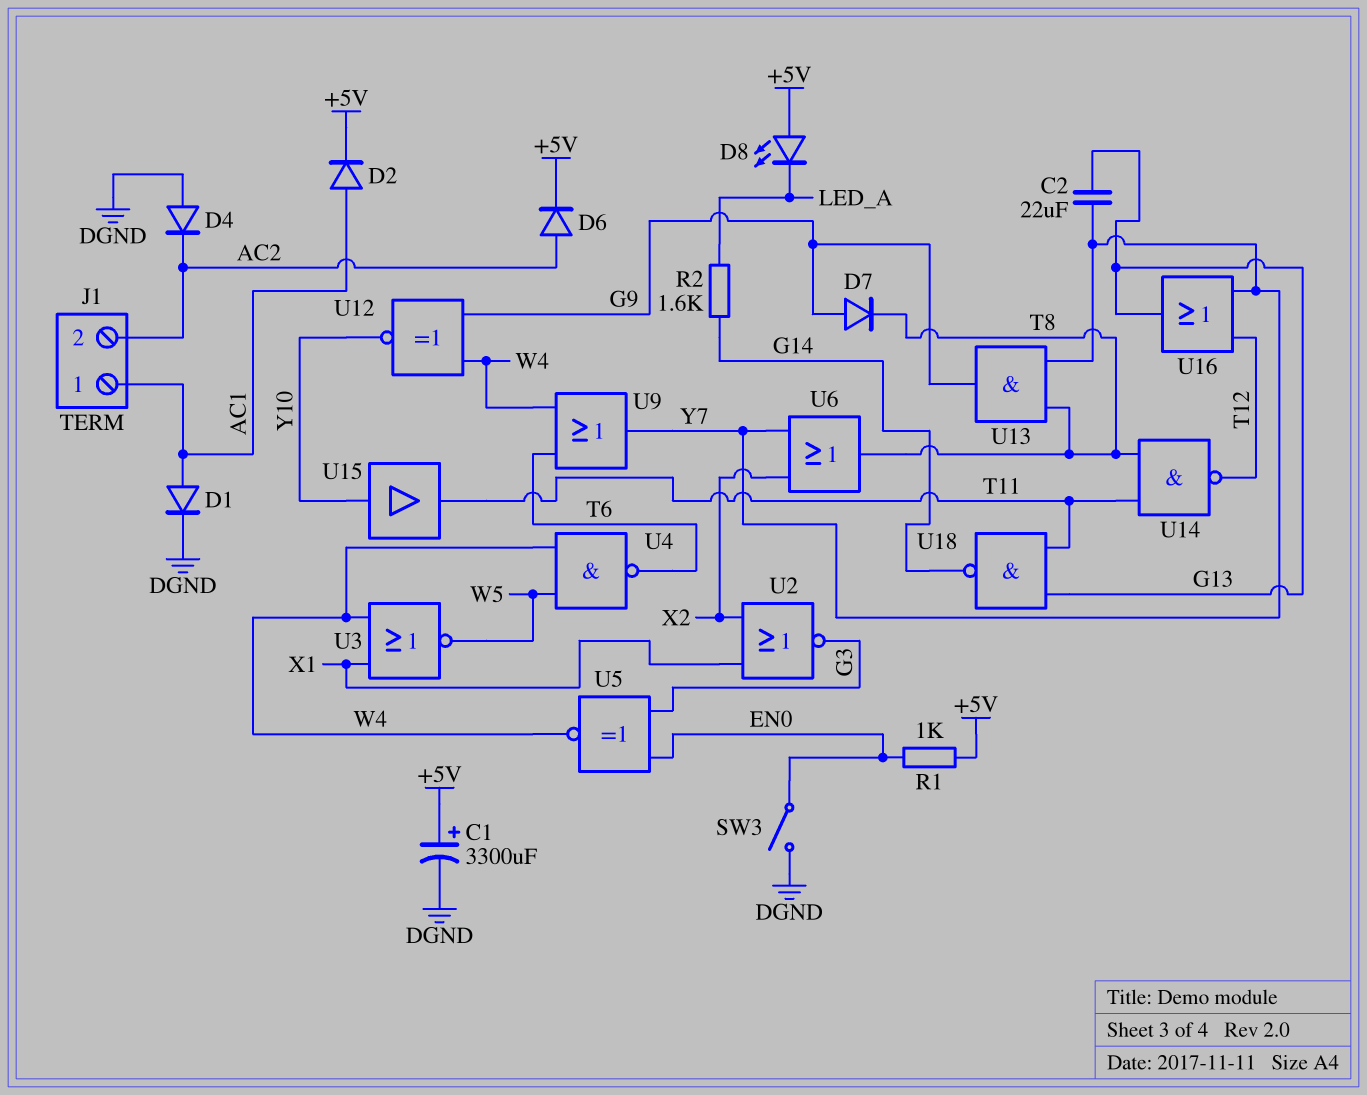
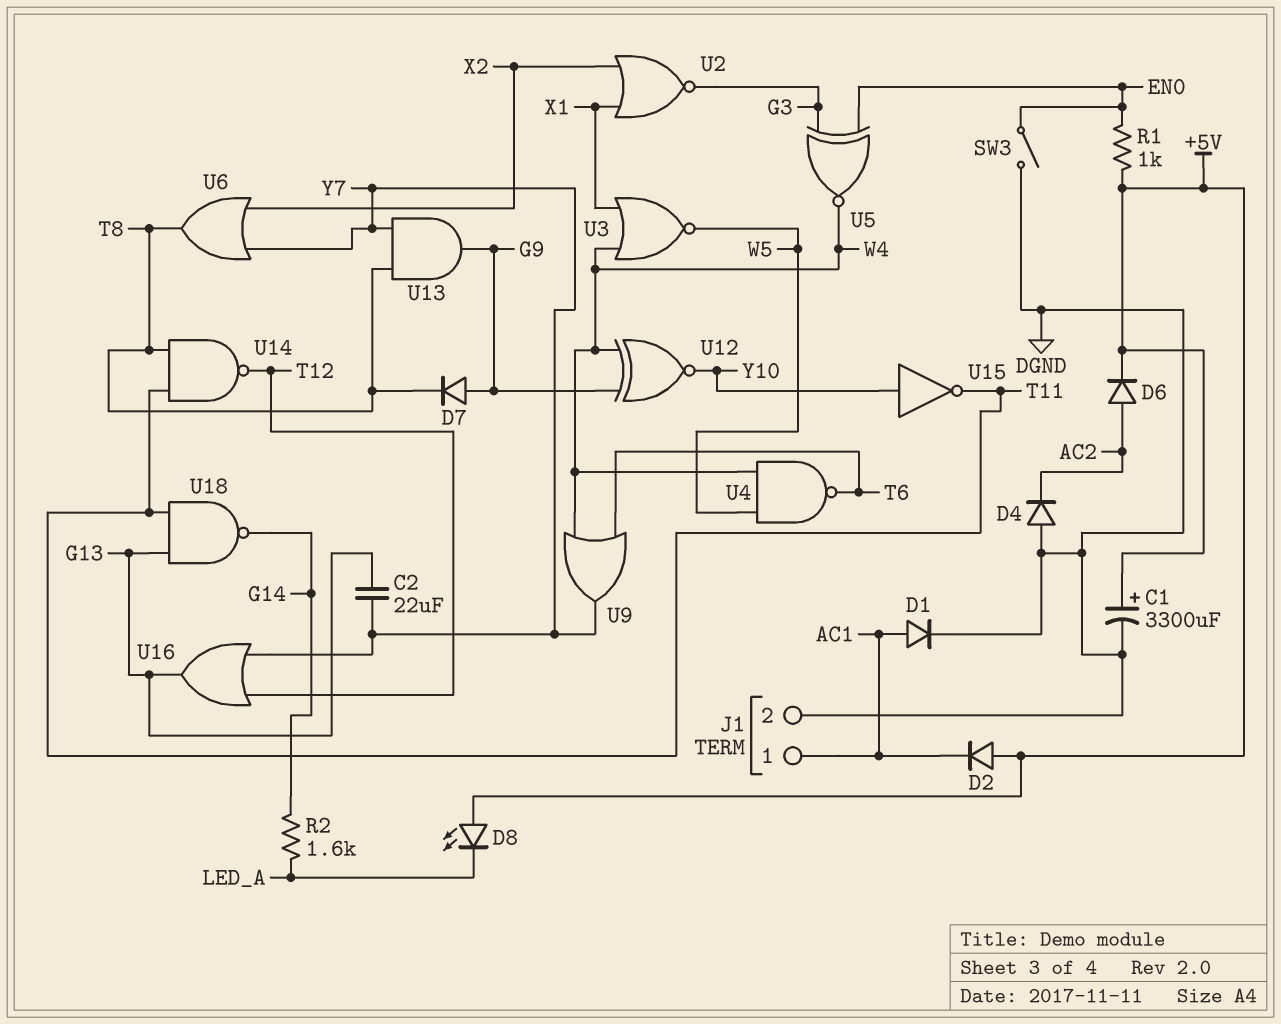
D2: diode (A AC1, K +5V) -> diode (A +5V, K AC1)
J1 pin 2: AC2 -> DGND
U15: buffer (in Y10, out T11) -> NOT (in Y10, out T11)

